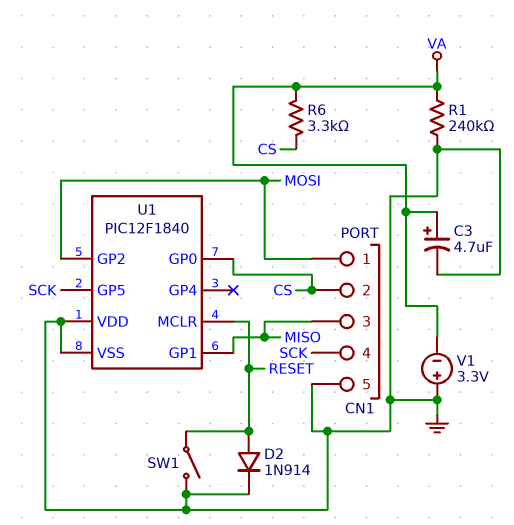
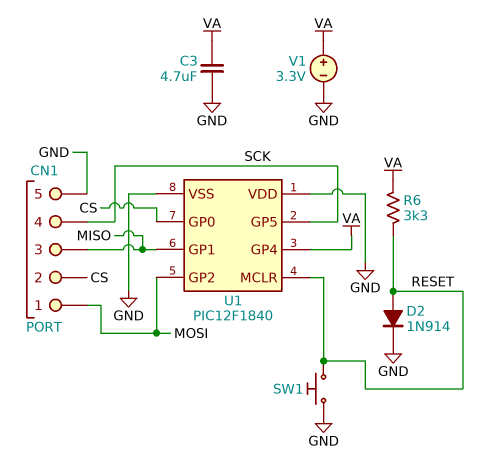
C3: 4.7uF (plus VA, minus GND) -> 4.7uF (GND, VA)
R1: 240k (GND, VA) -> none
R6: 3.3k (CS, VA) -> 3.3k (RESET, VA)
SW1: switch (GND, RESET) -> button (GND, RESET)
U1 pin GP4: none -> VA
V1: 3.3V (plus GND, minus VA) -> 3.3V (plus VA, minus GND)

